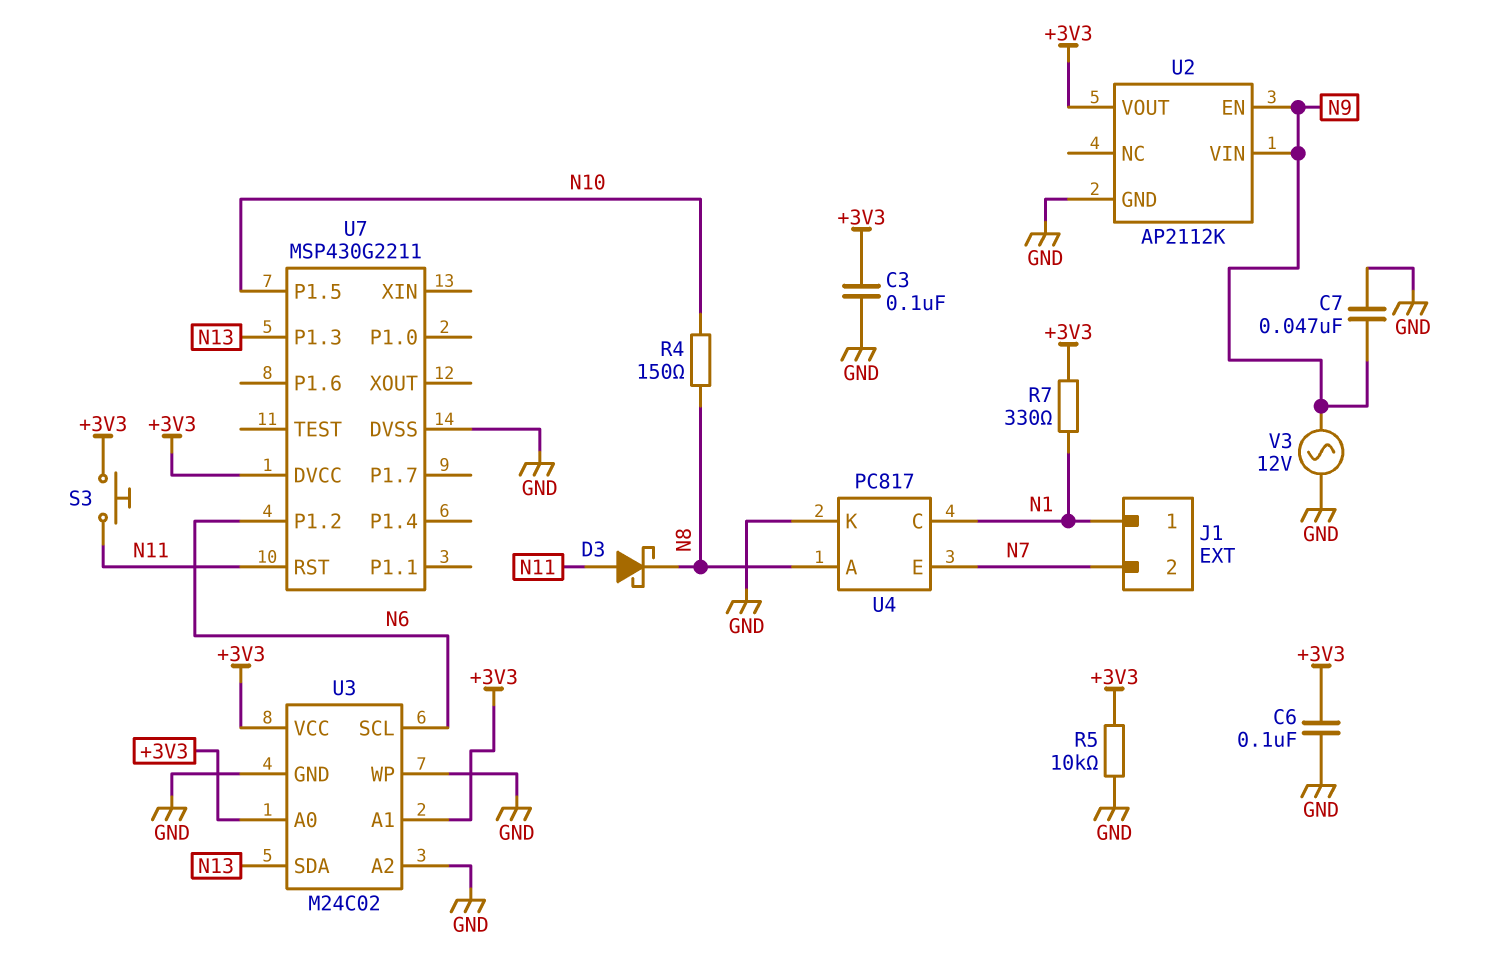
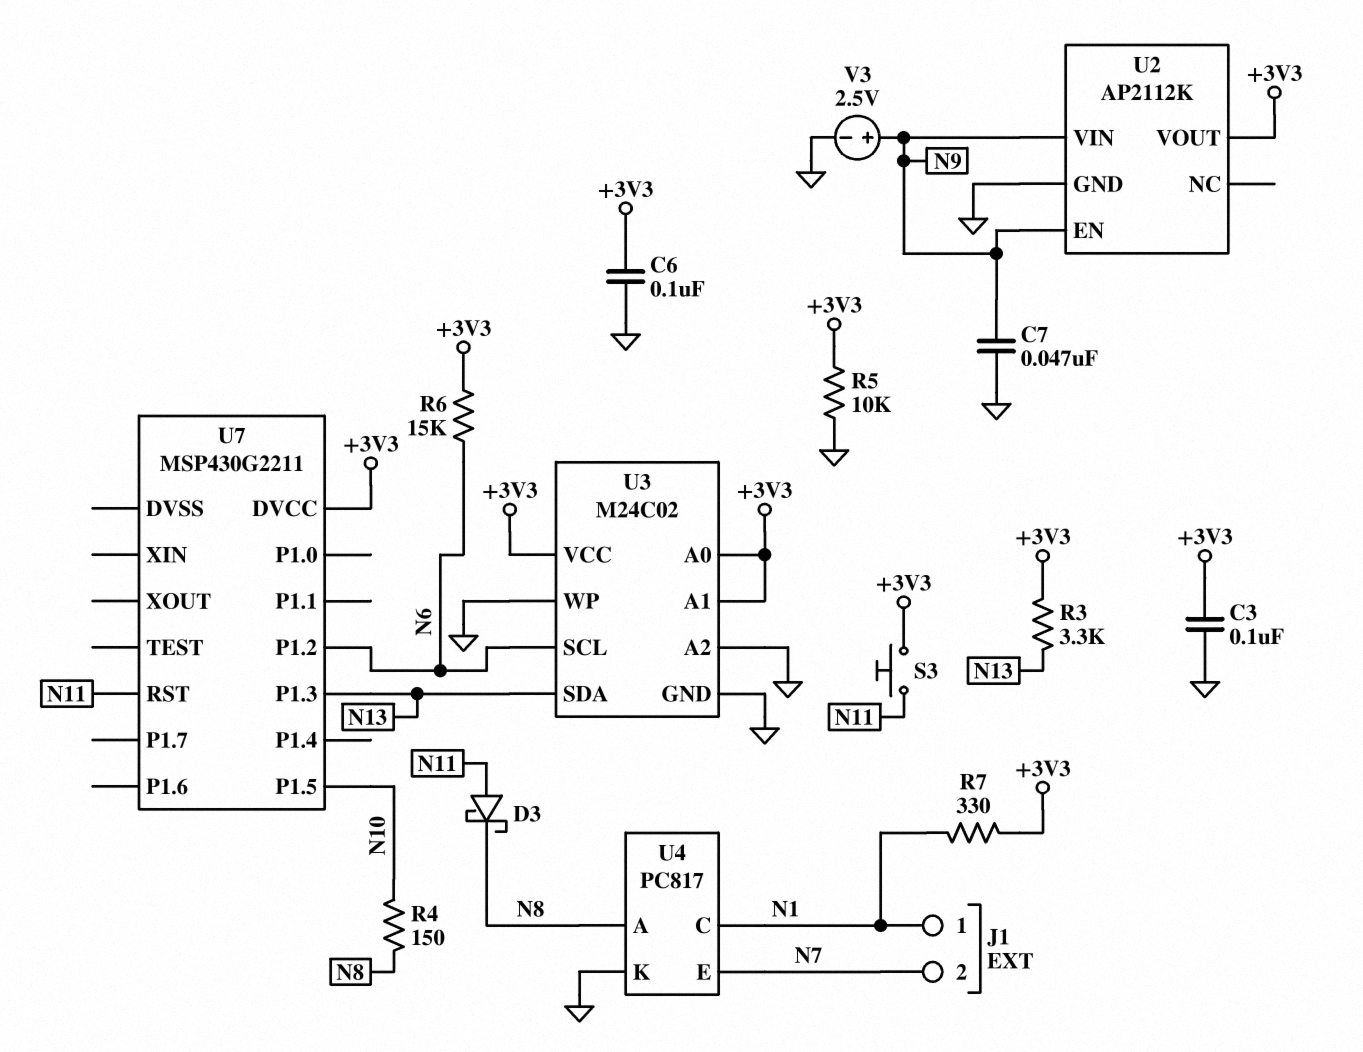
R3: none -> 3.3k (+3V3, N13)
R6: none -> 15k (+3V3, N6)
U7 pin DVSS: GND -> none
V3: AC 12V (GND, N9) -> 2.5V (plus N9, minus GND)

